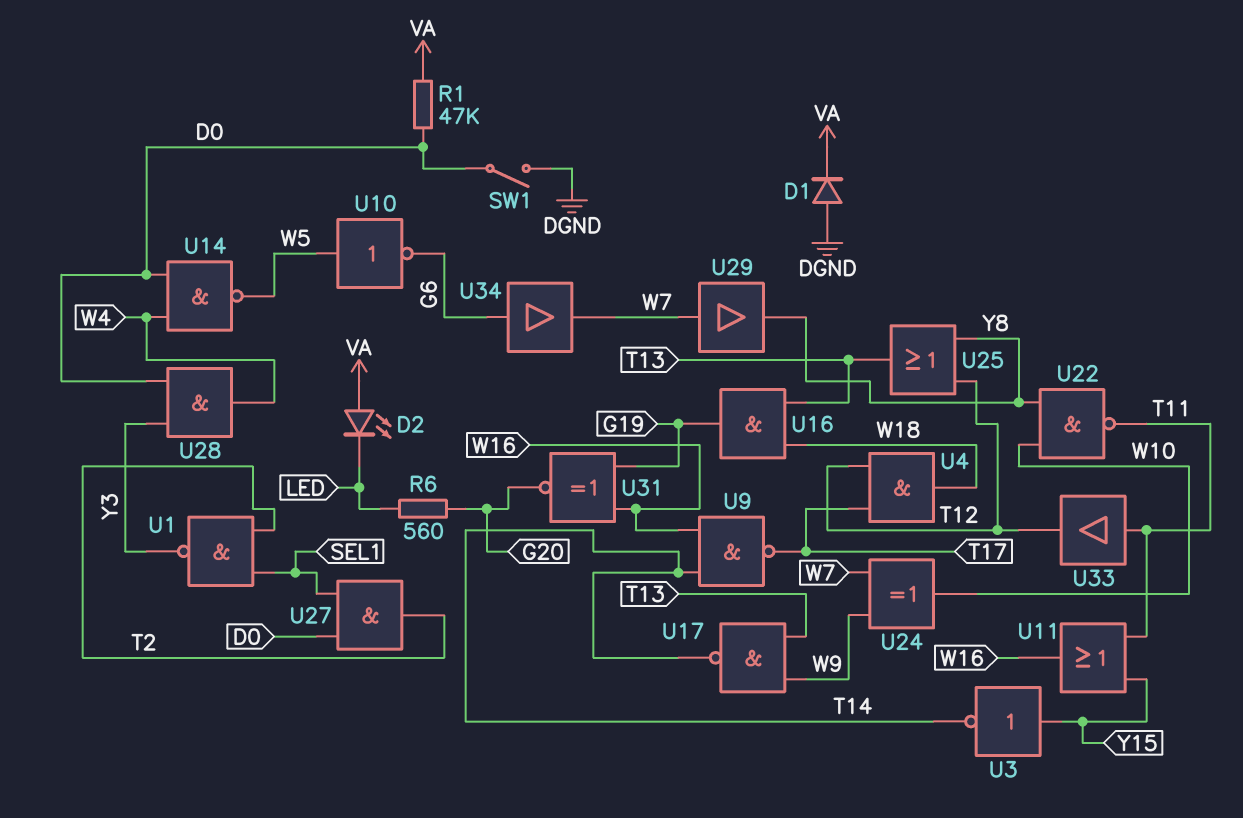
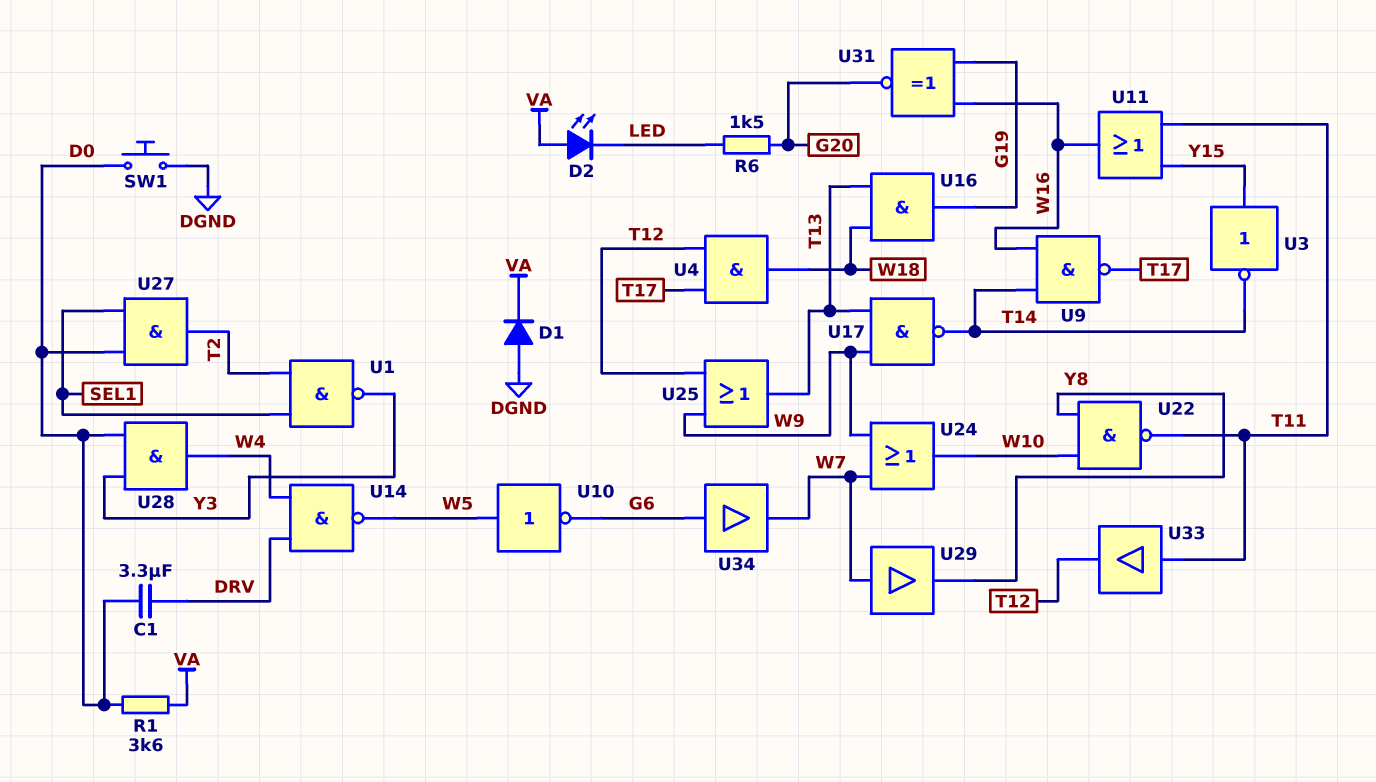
C1: none -> 3.3uF (D0, DRV)
R1: 47k (D0, VA) -> 3.6k (D0, VA)
R6: 560 (G20, LED) -> 1.5k (G20, LED)
SW1: switch (D0, DGND) -> button (D0, DGND)
U14: NAND (in D0, in W4, out W5) -> NAND (in DRV, in W4, out W5)
U24: XOR (in W7, in W9, out W10) -> OR (in W7, in W9, out W10)
U25: OR (in T12, in Y8, out T13) -> OR (in T12, in W9, out T13)

